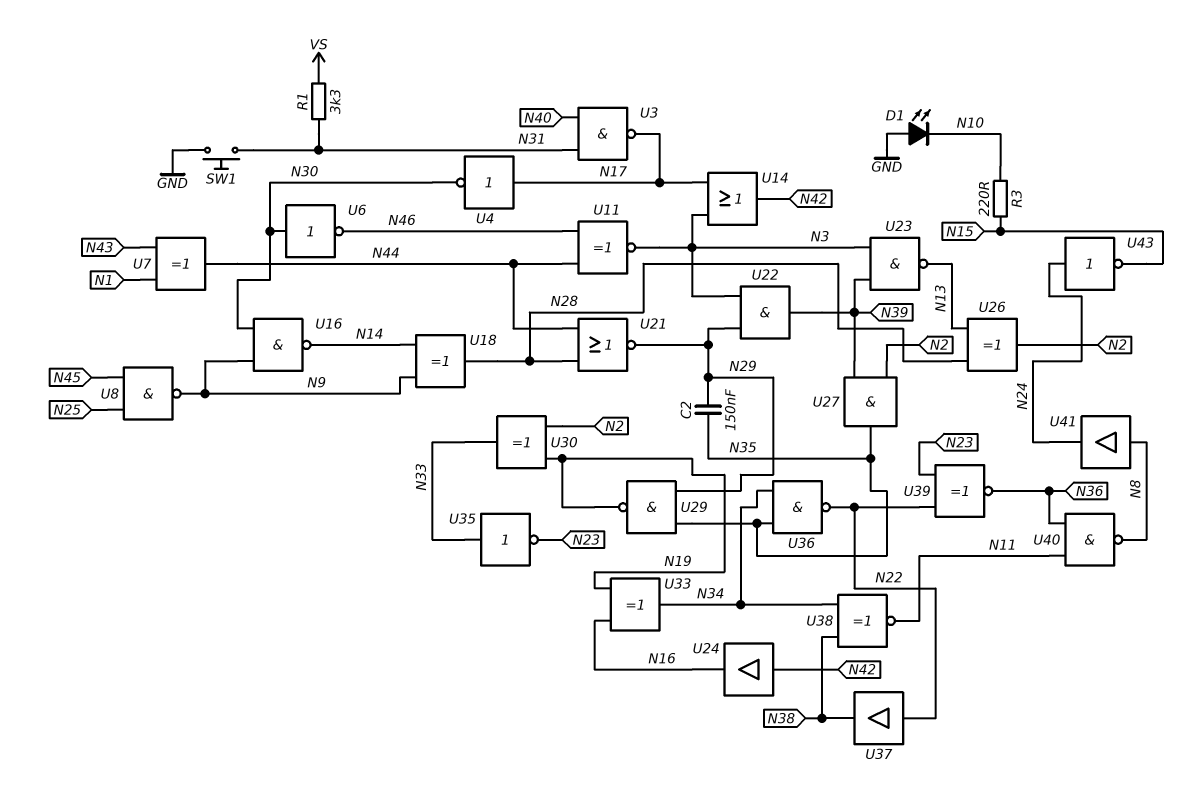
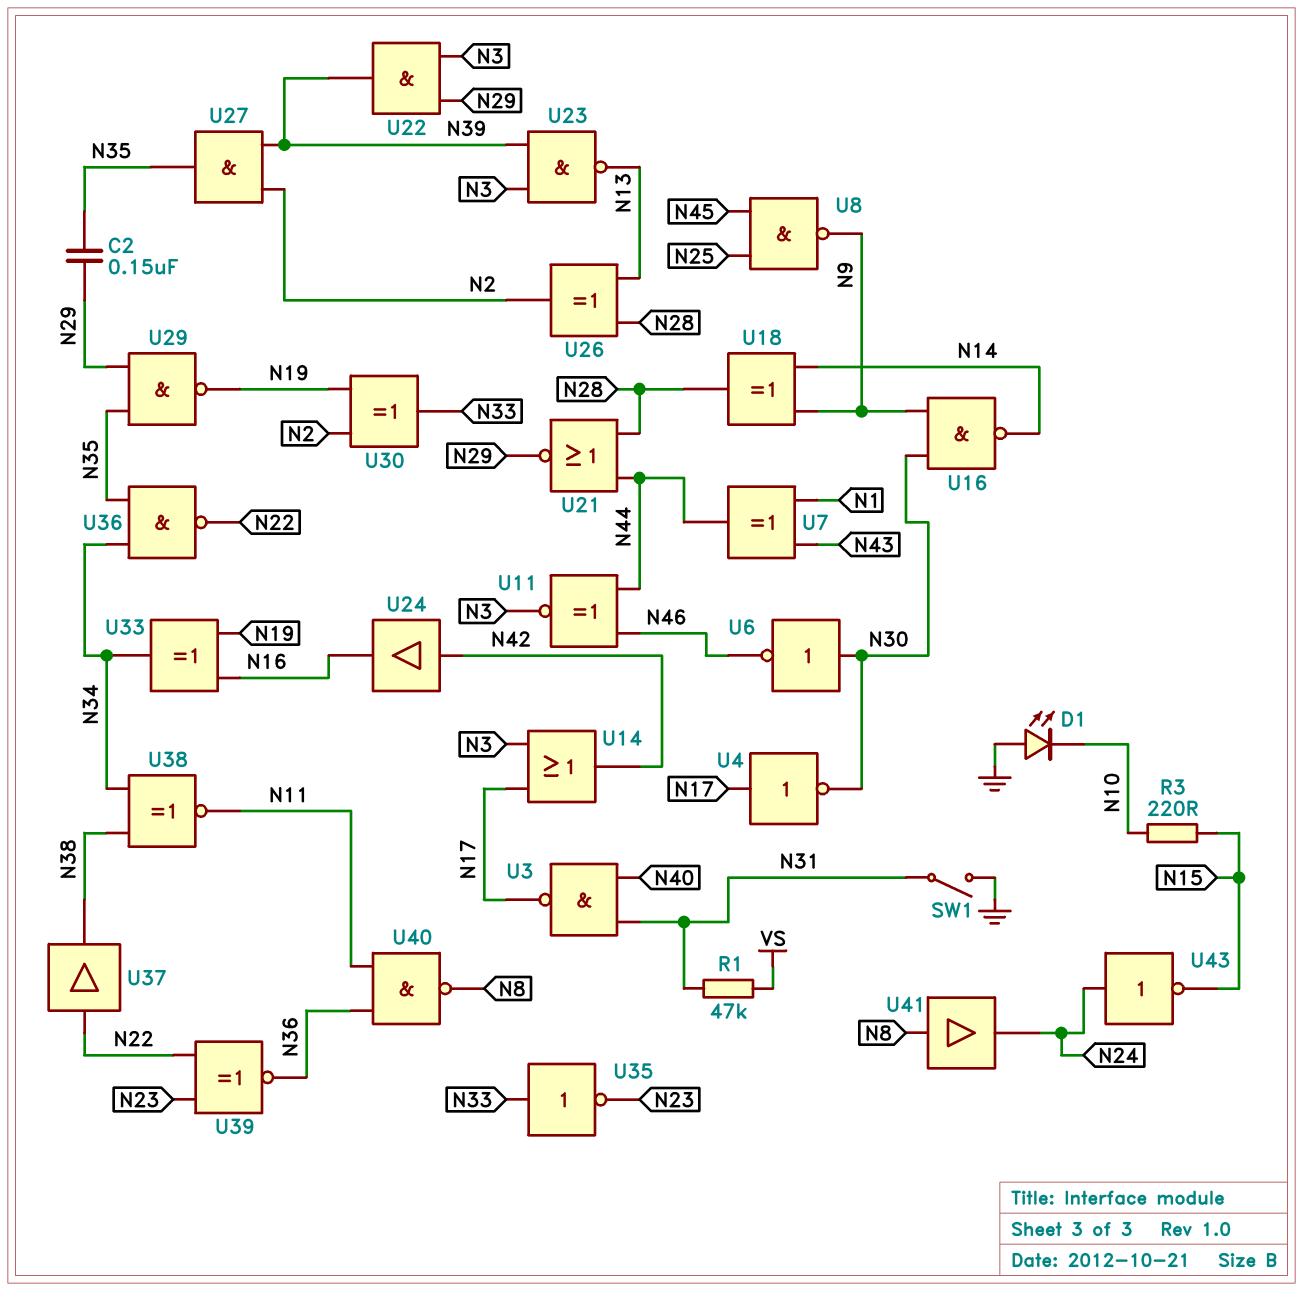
R1: 3.3k (N31, VS) -> 47k (N31, VS)
SW1: button (GND, N31) -> switch (GND, N31)

